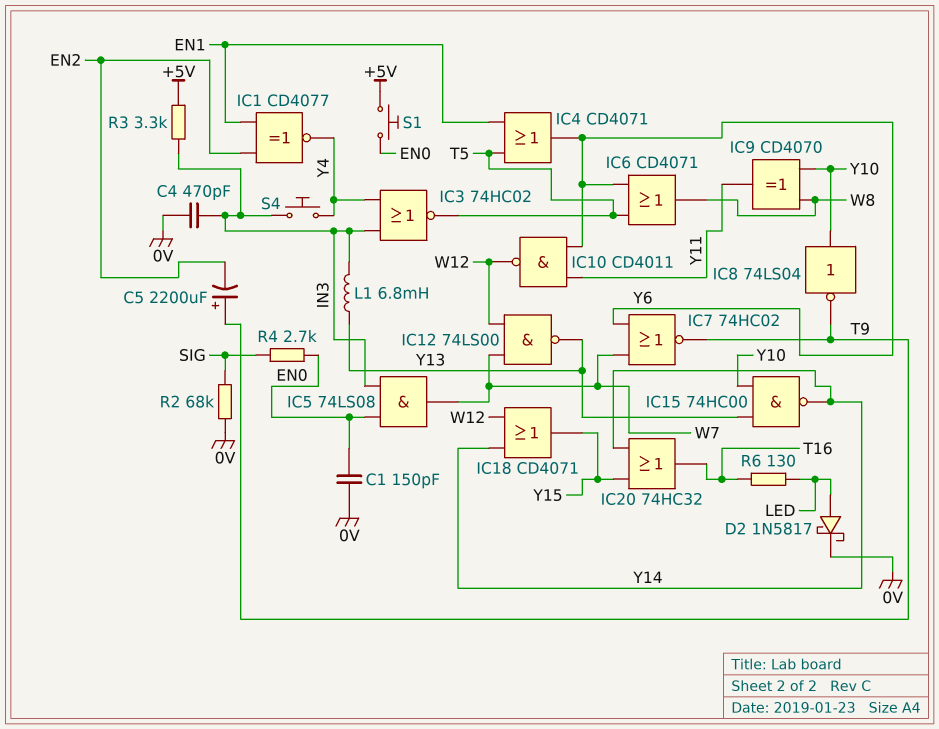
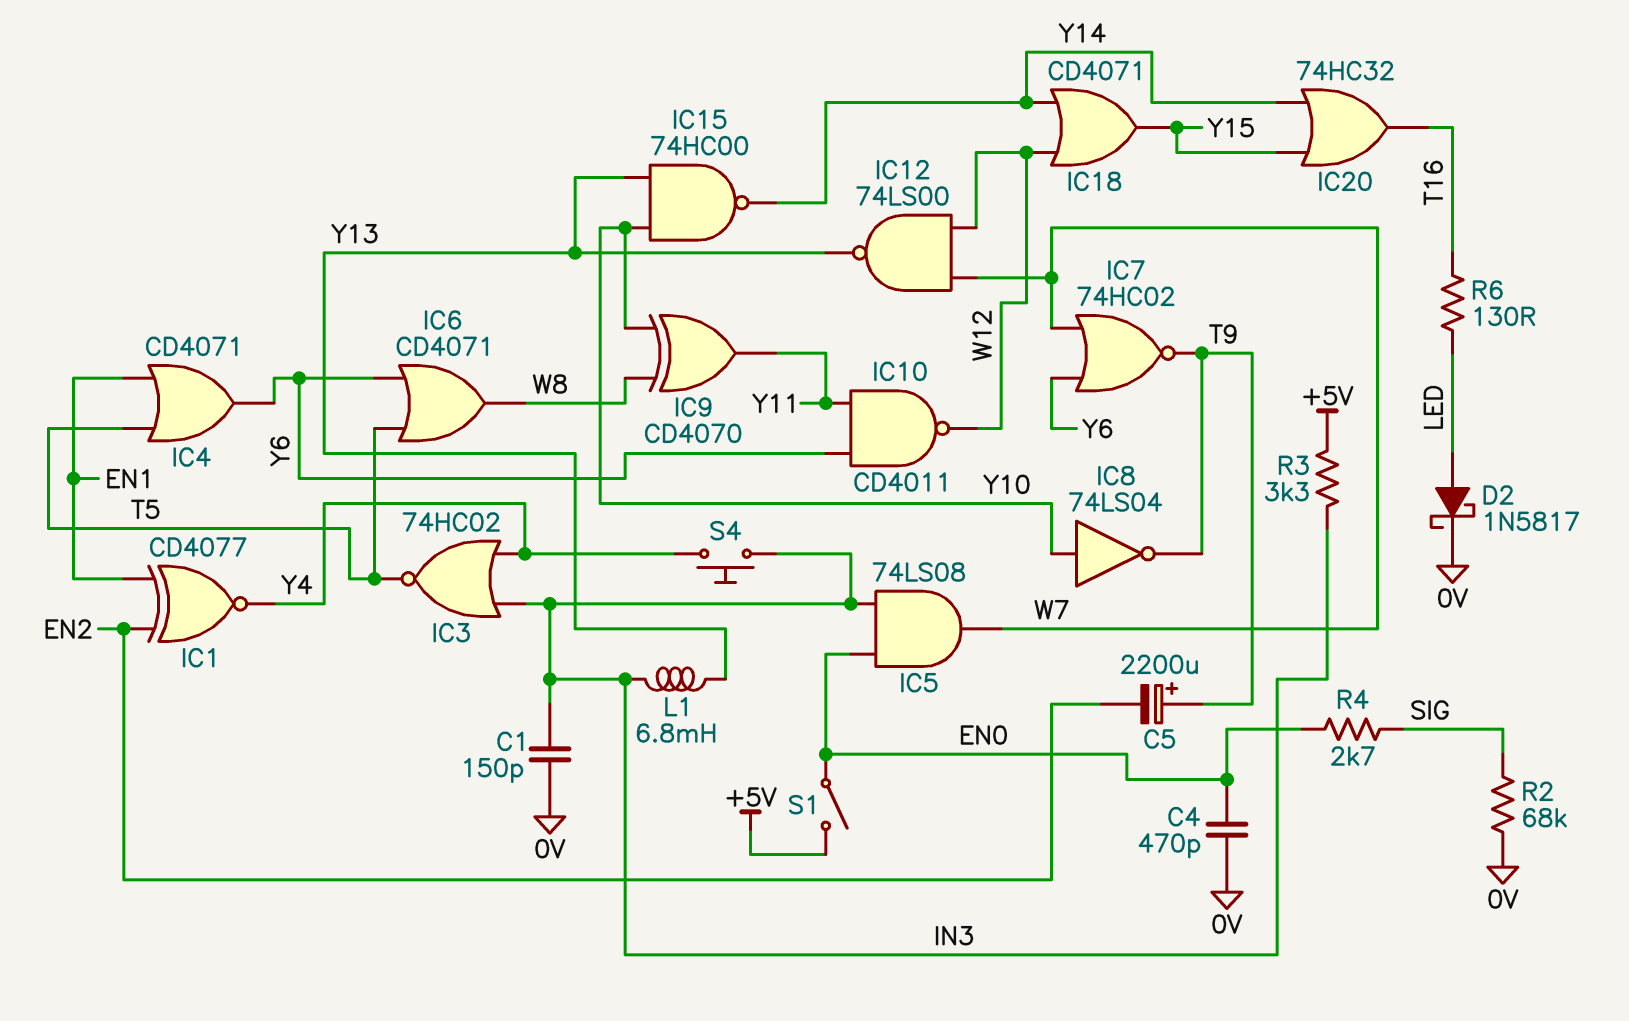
C1: 150pF (0V, EN0) -> 150pF (0V, IN3)
C4: 470pF (0V, IN3) -> 470pF (0V, EN0)
S1: button (+5V, EN0) -> switch (+5V, EN0)

